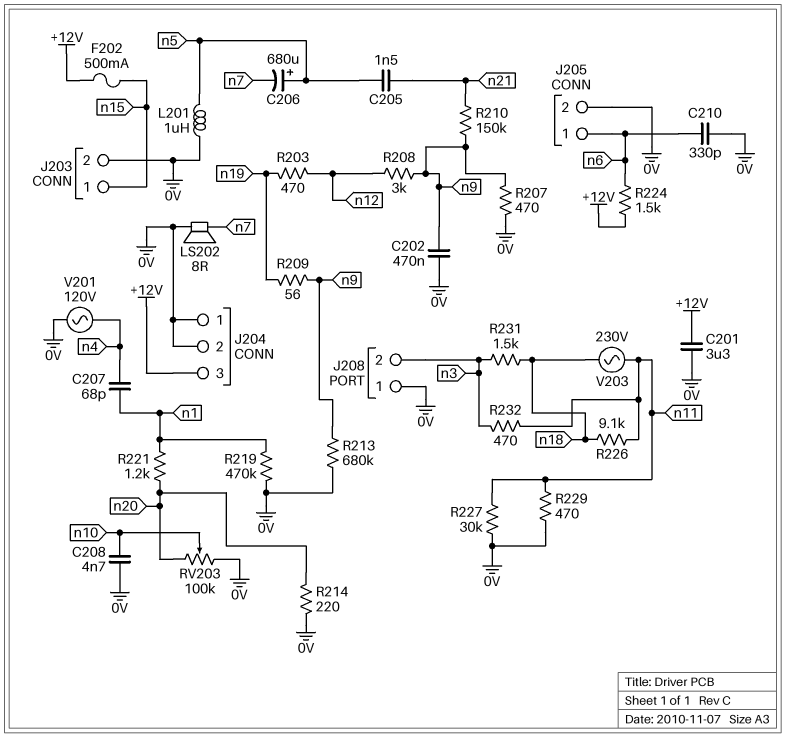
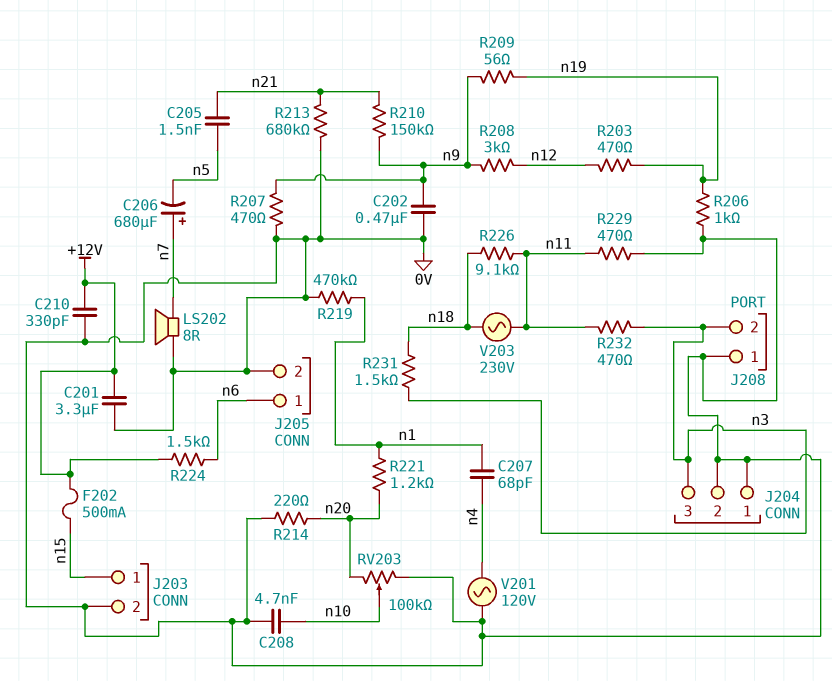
C206: 680uF (plus n5, minus n7) -> 680uF (plus n7, minus n5)
C210: 330pF (0V, n6) -> 330pF (+12V, 0V)
J204 pin 3: +12V -> n3
L201: 1uH (0V, n5) -> none
R206: none -> 1k (0V, n19)
R213: 680k (0V, n9) -> 680k (0V, n21)
R227: 30k (0V, n11) -> none

